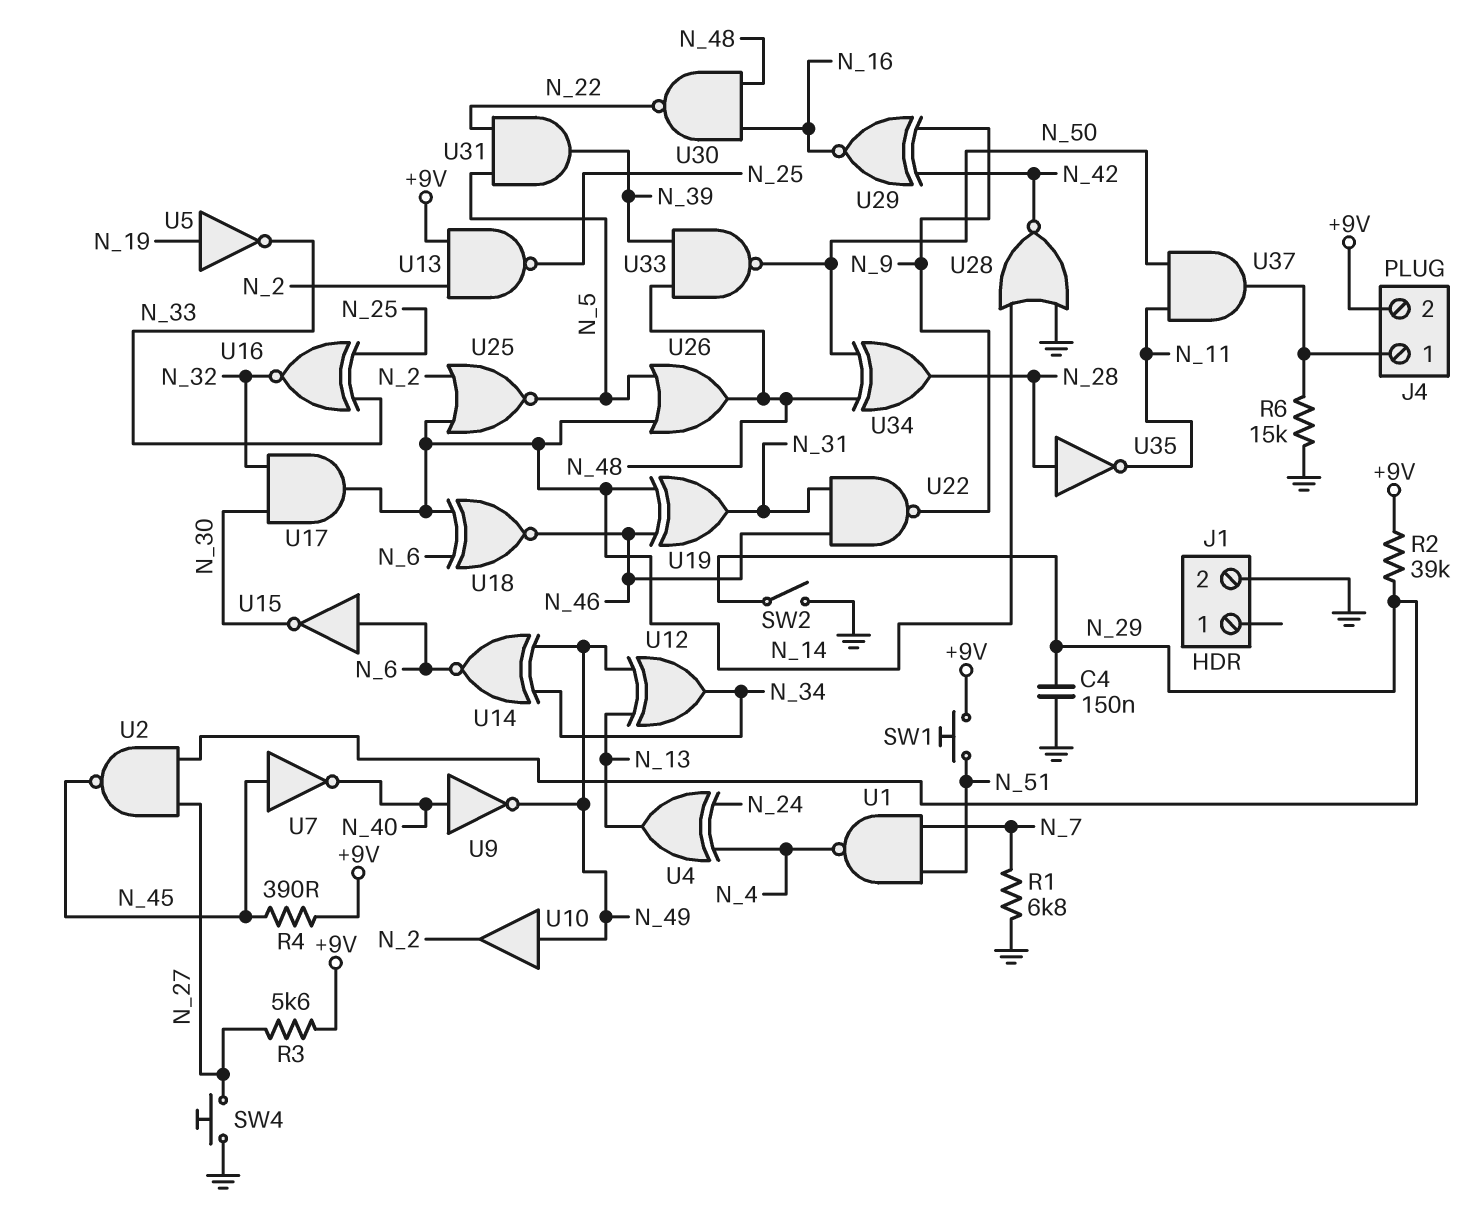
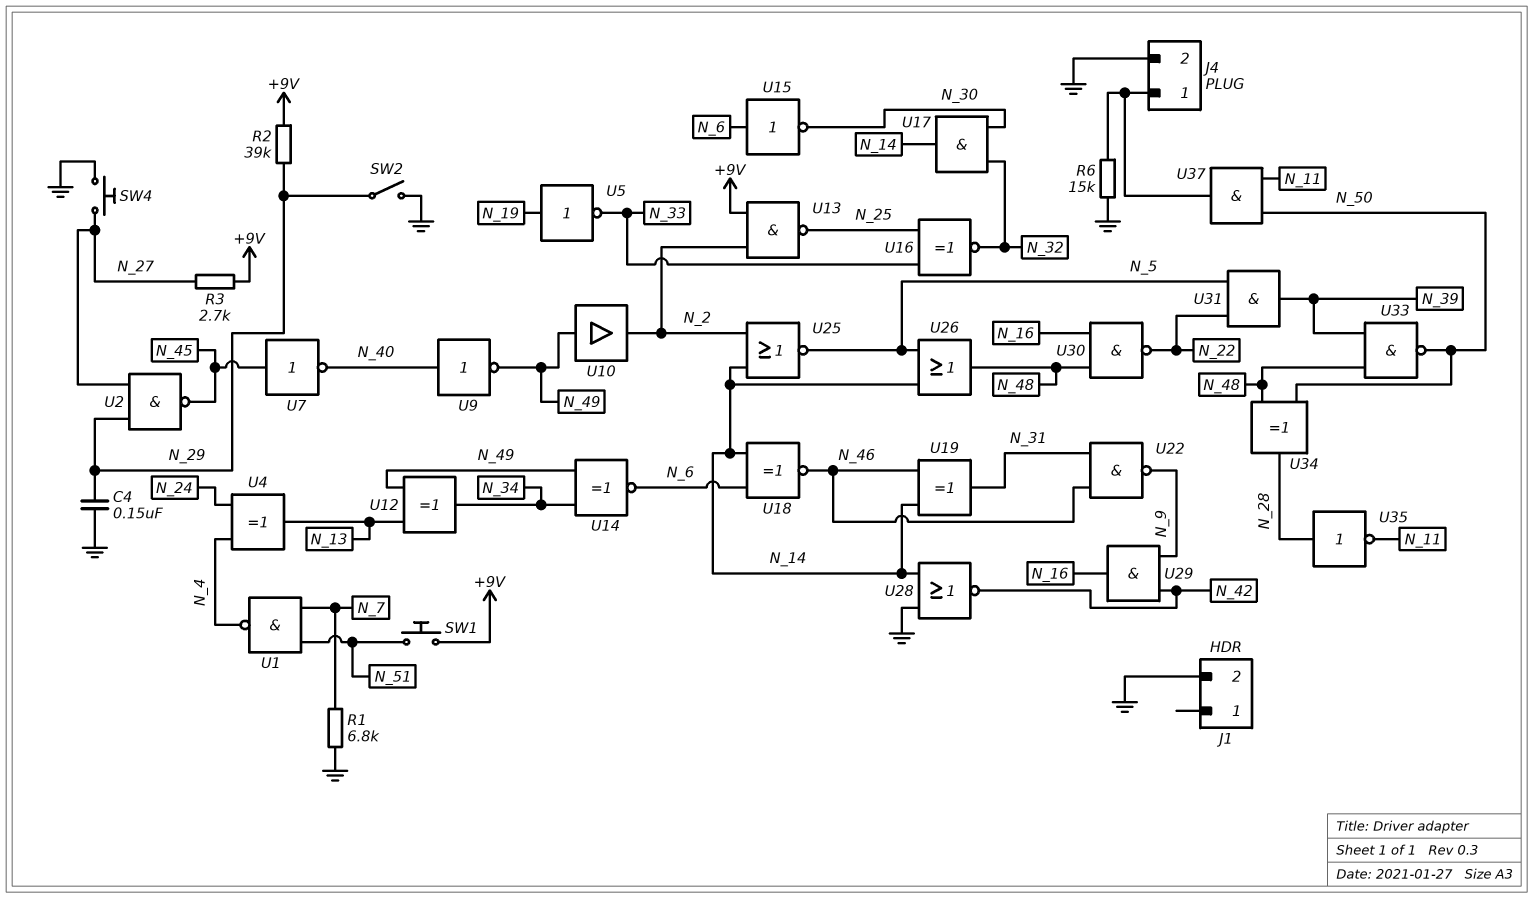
J4 pin 2: +9V -> GND
R3: 5.6k (+9V, N_27) -> 2.7k (+9V, N_27)
R4: 390 (+9V, N_45) -> none
U29: XNOR (in N_9, in N_42, out N_16) -> AND (in N_9, in N_42, out N_16)

